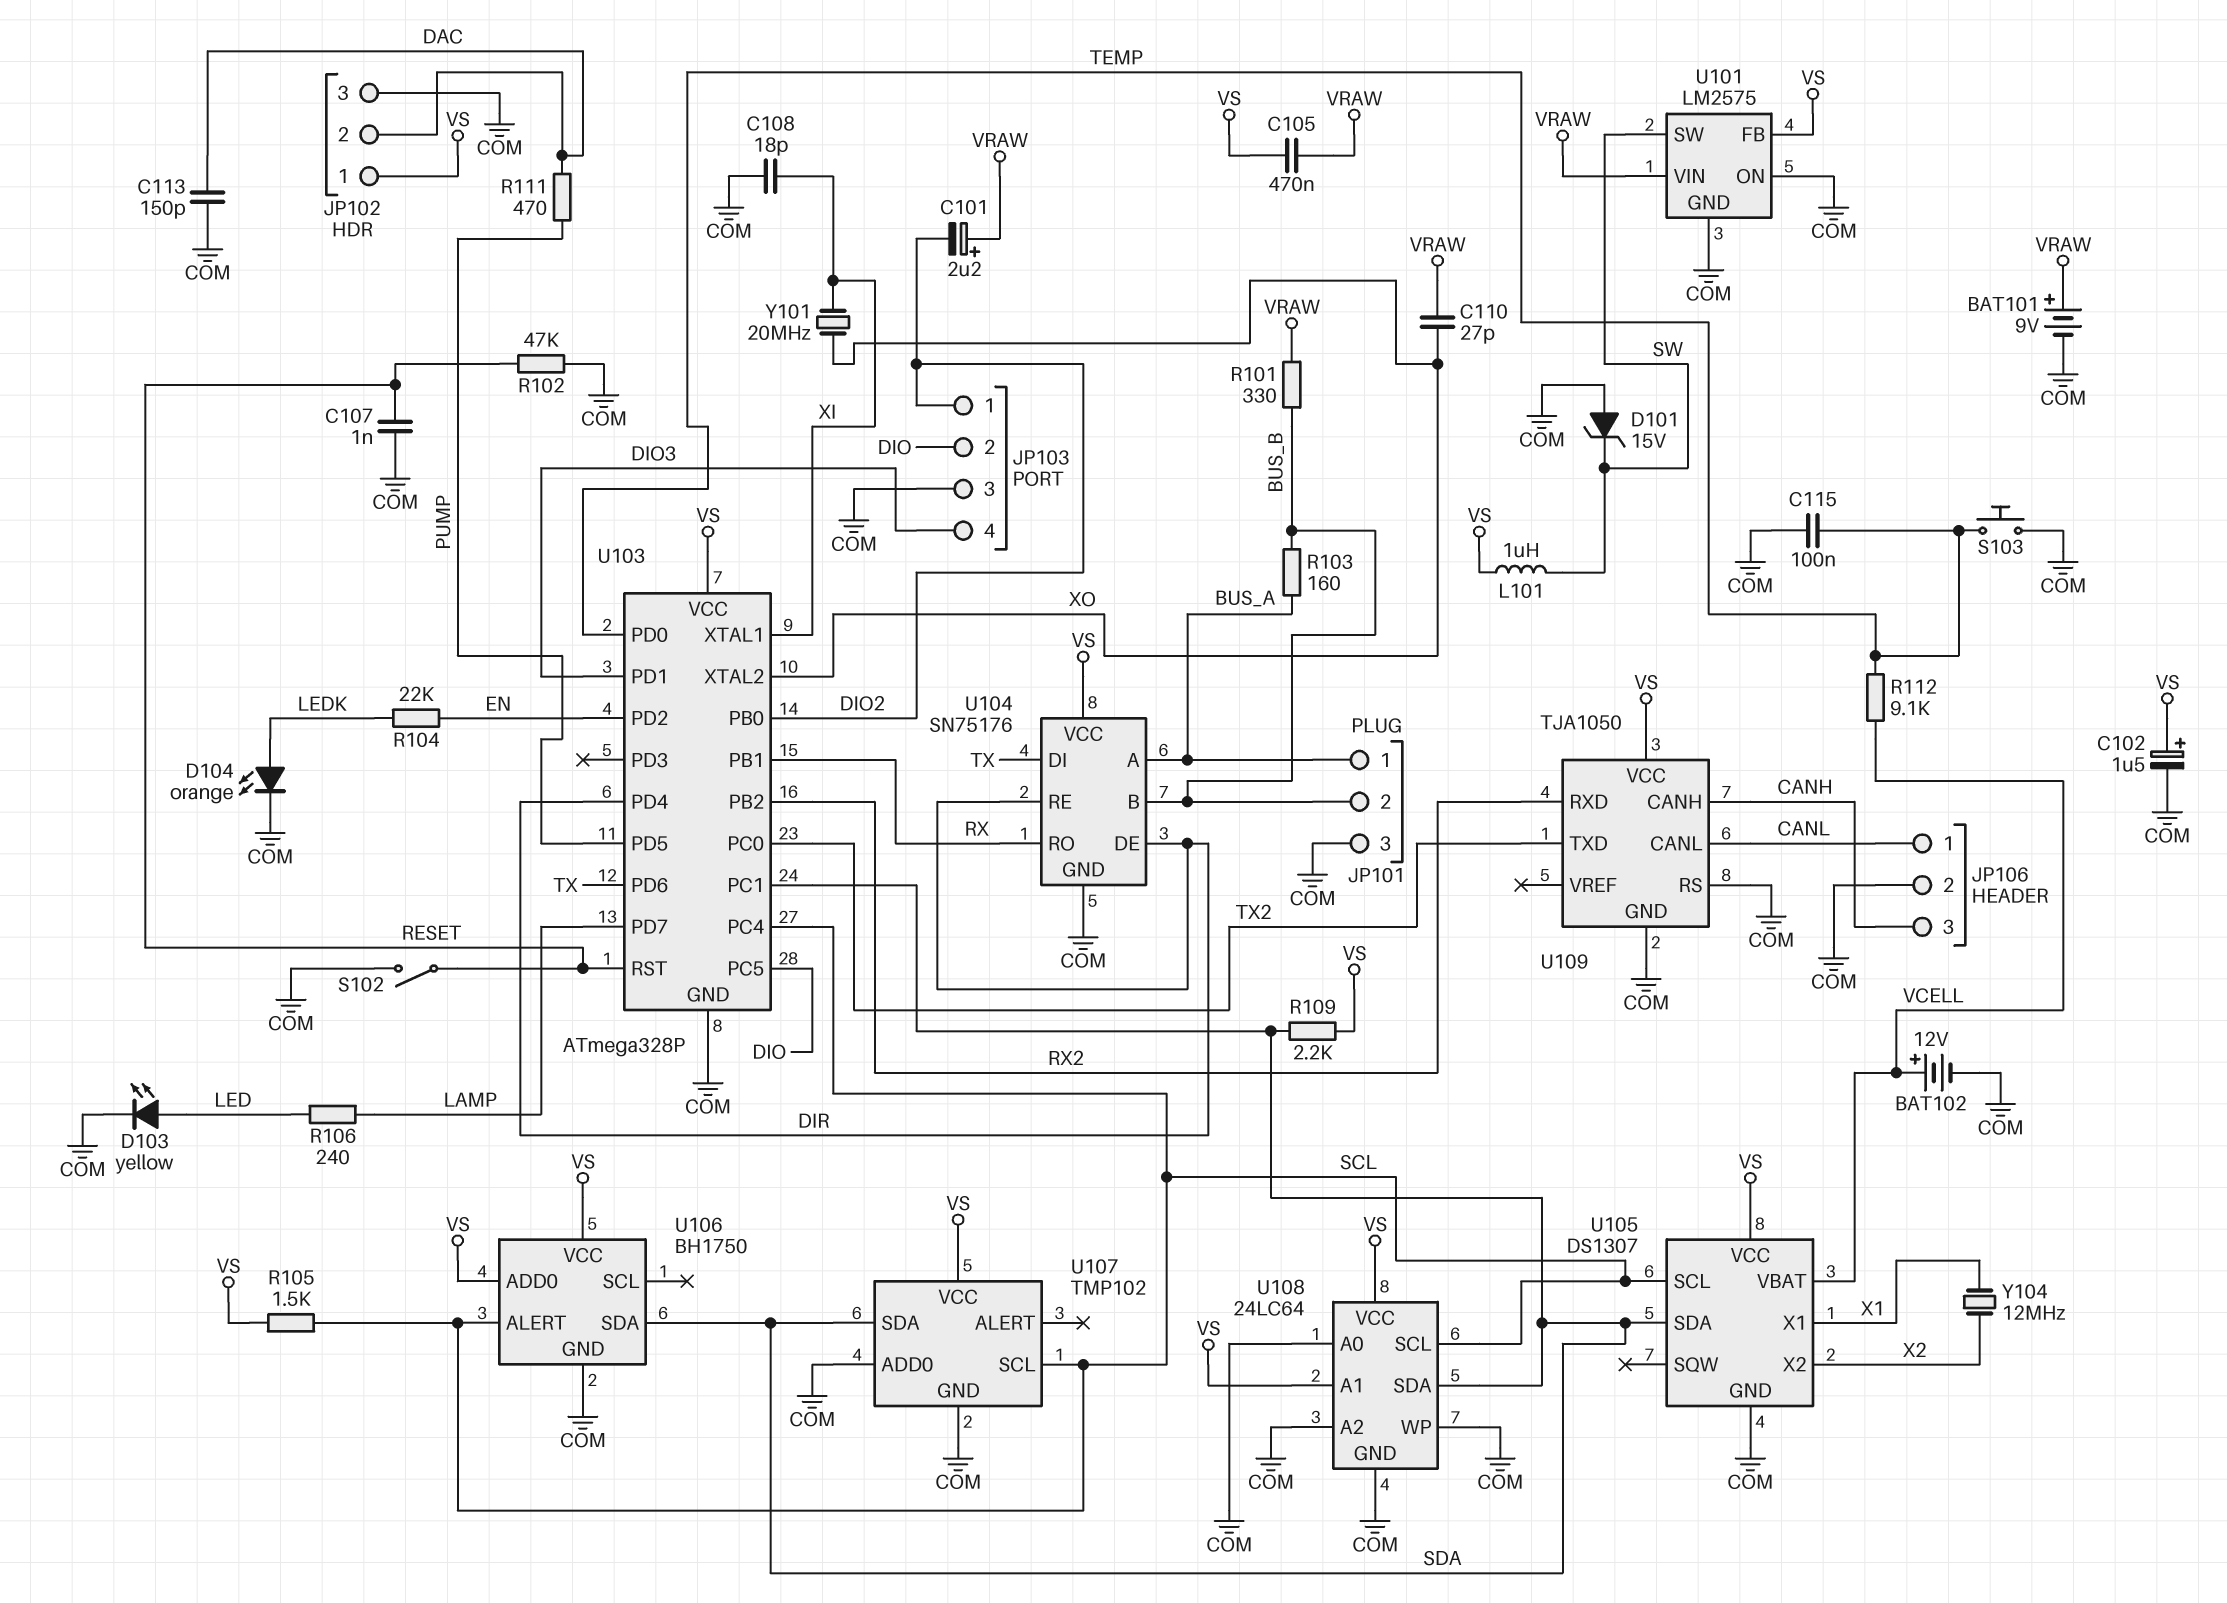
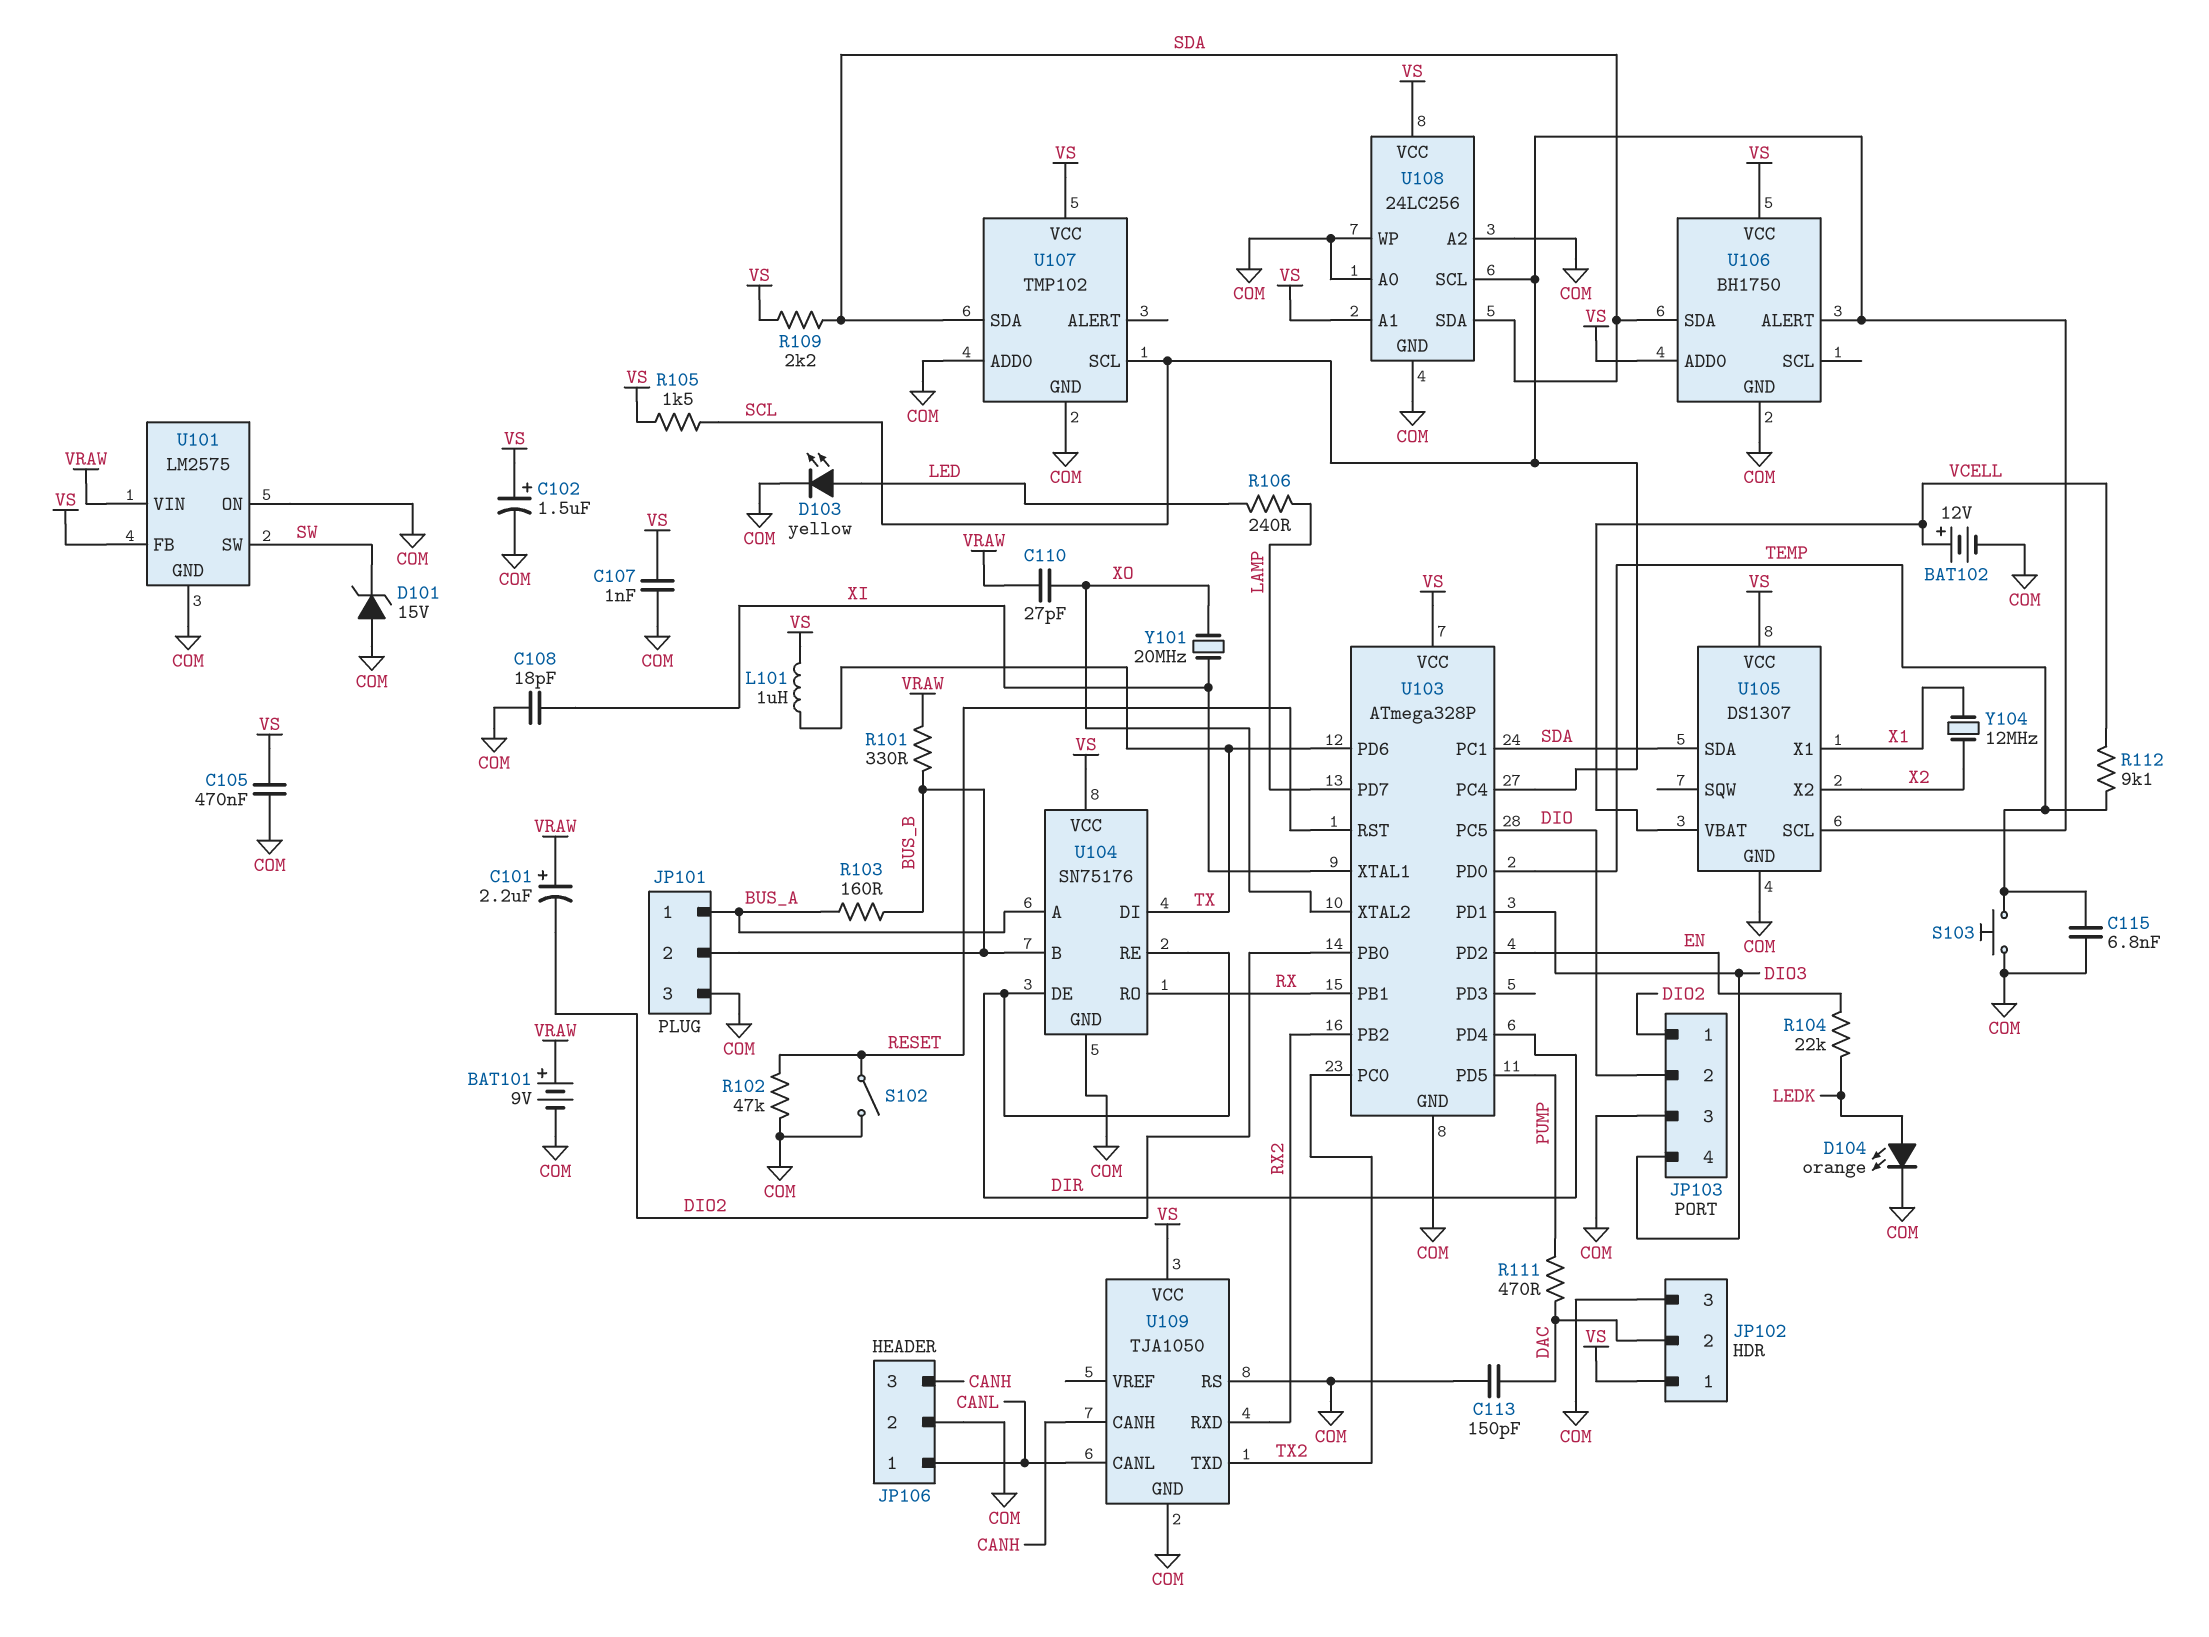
C105: 470nF (VRAW, VS) -> 470nF (COM, VS)
C107: 1nF (COM, RESET) -> 1nF (COM, VS)
C115: 100nF (COM, TEMP) -> 6.8nF (COM, TEMP)
L101: 1uH (SW, VS) -> 1uH (TX, VS)
U108: 24LC64 -> 24LC256

